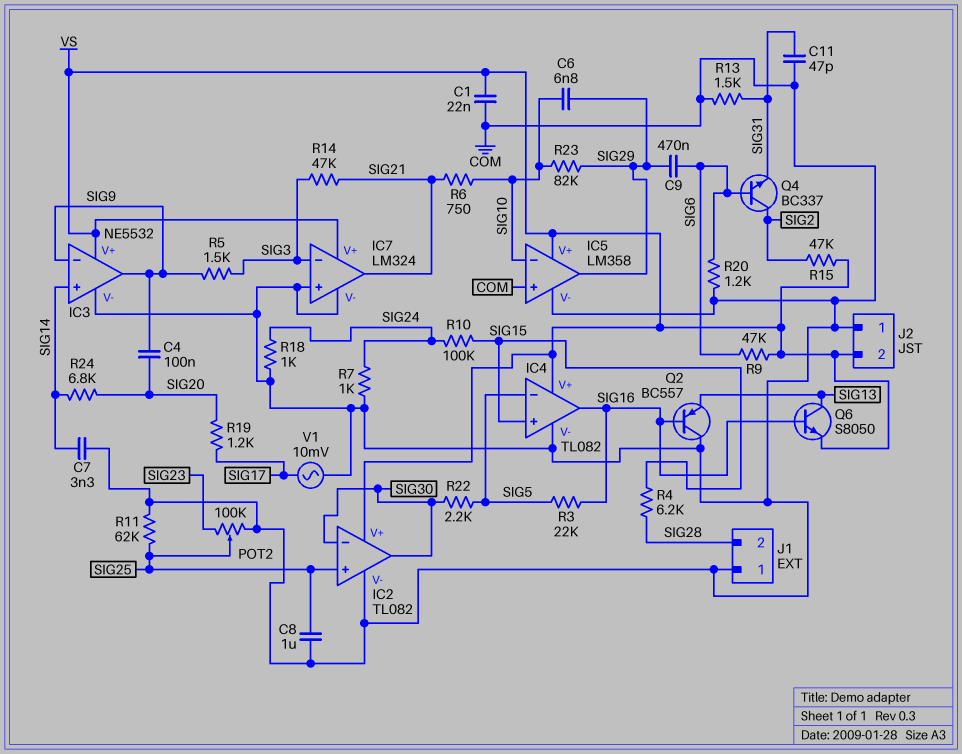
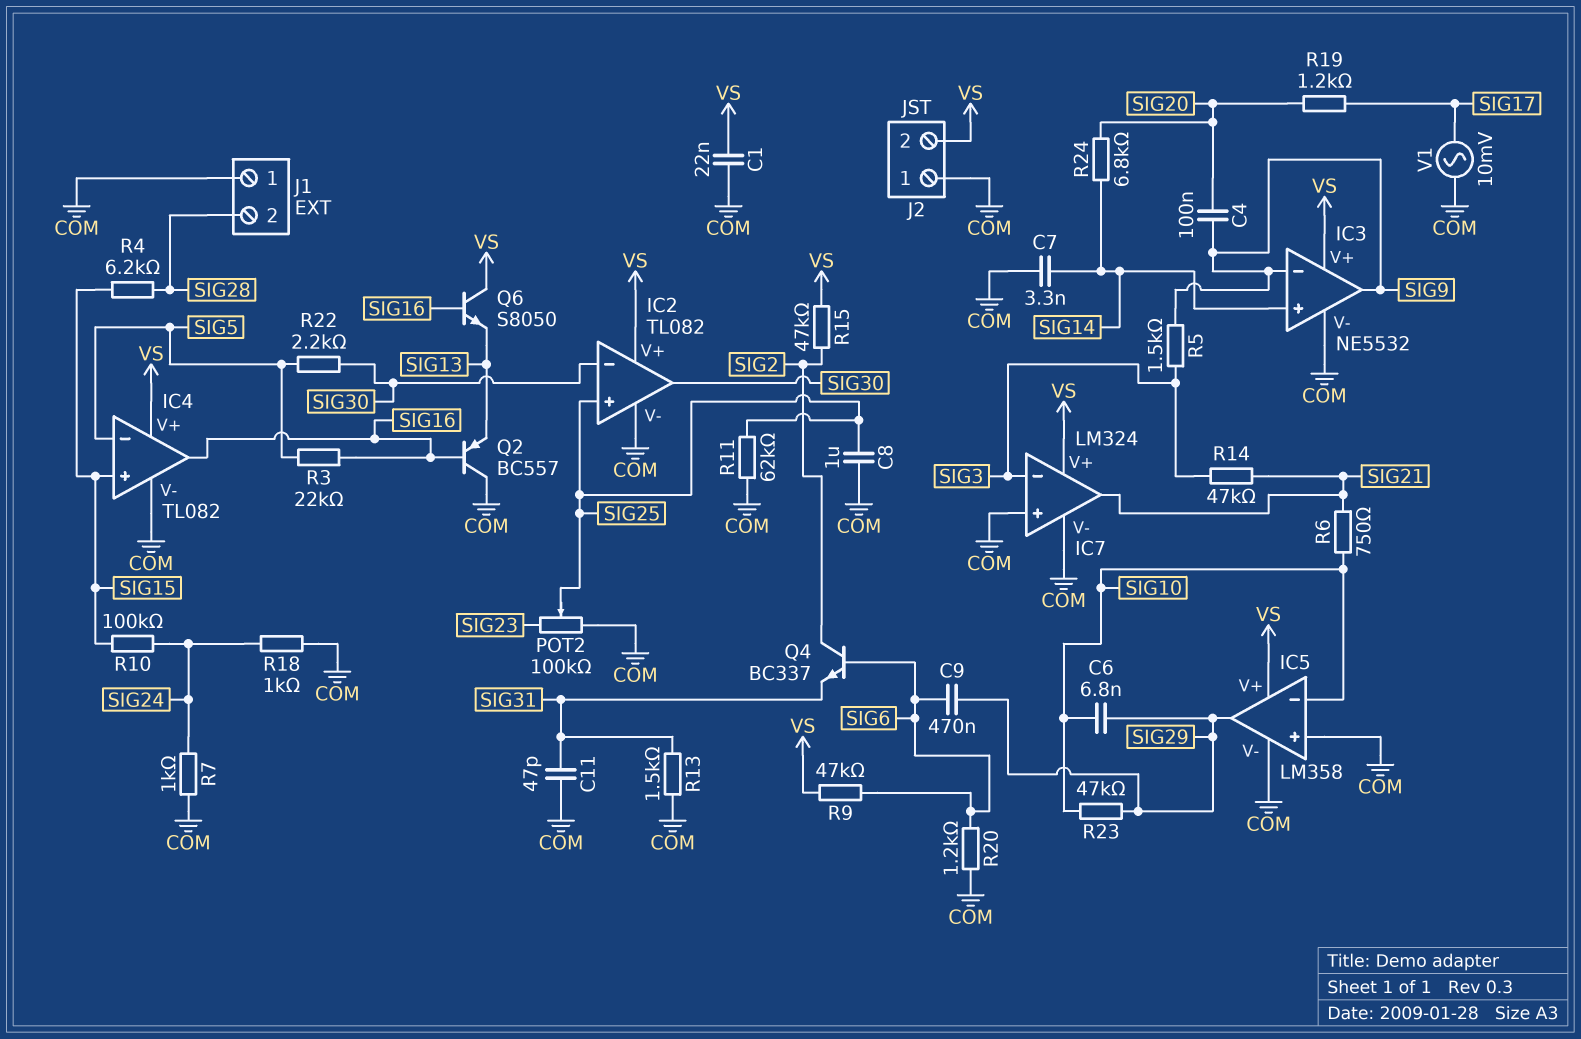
Q6: NPN S8050 (B SIG16, C SIG13, E VS) -> NPN S8050 (B SIG16, C VS, E SIG13)
R23: 82k (SIG10, SIG29) -> 47k (SIG10, SIG29)

